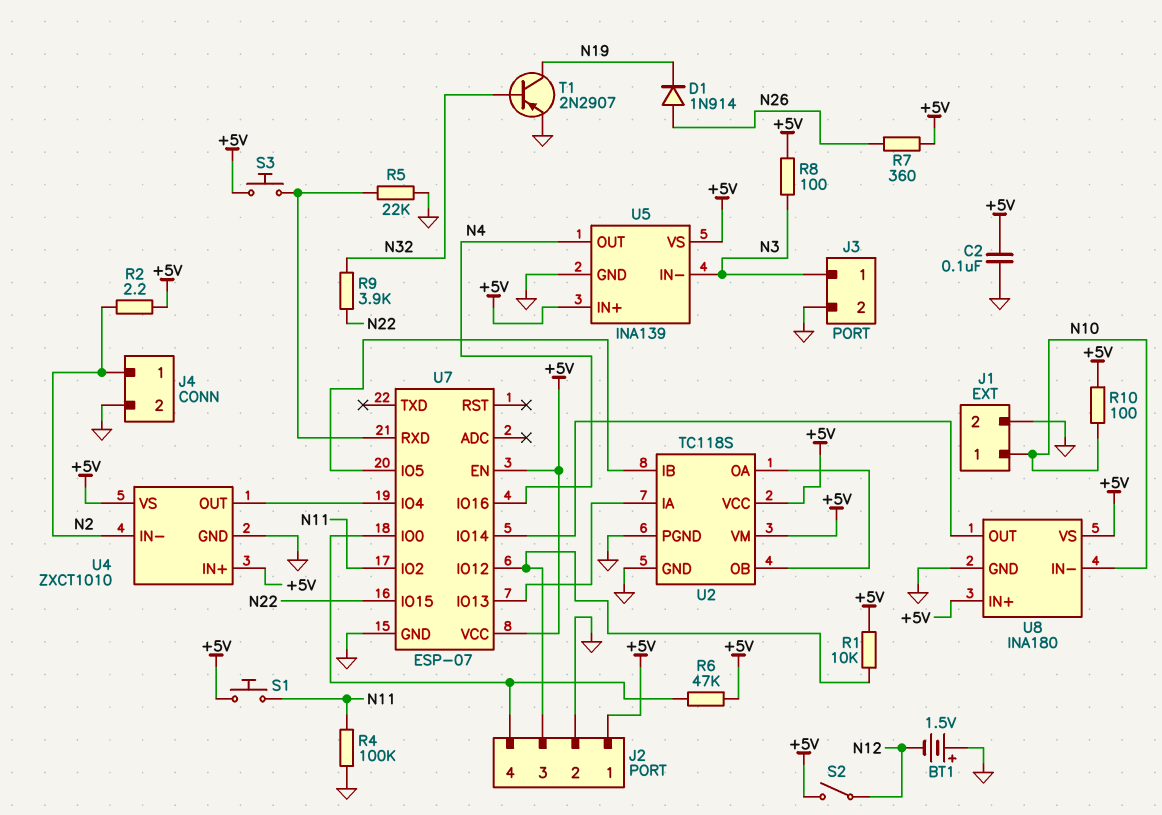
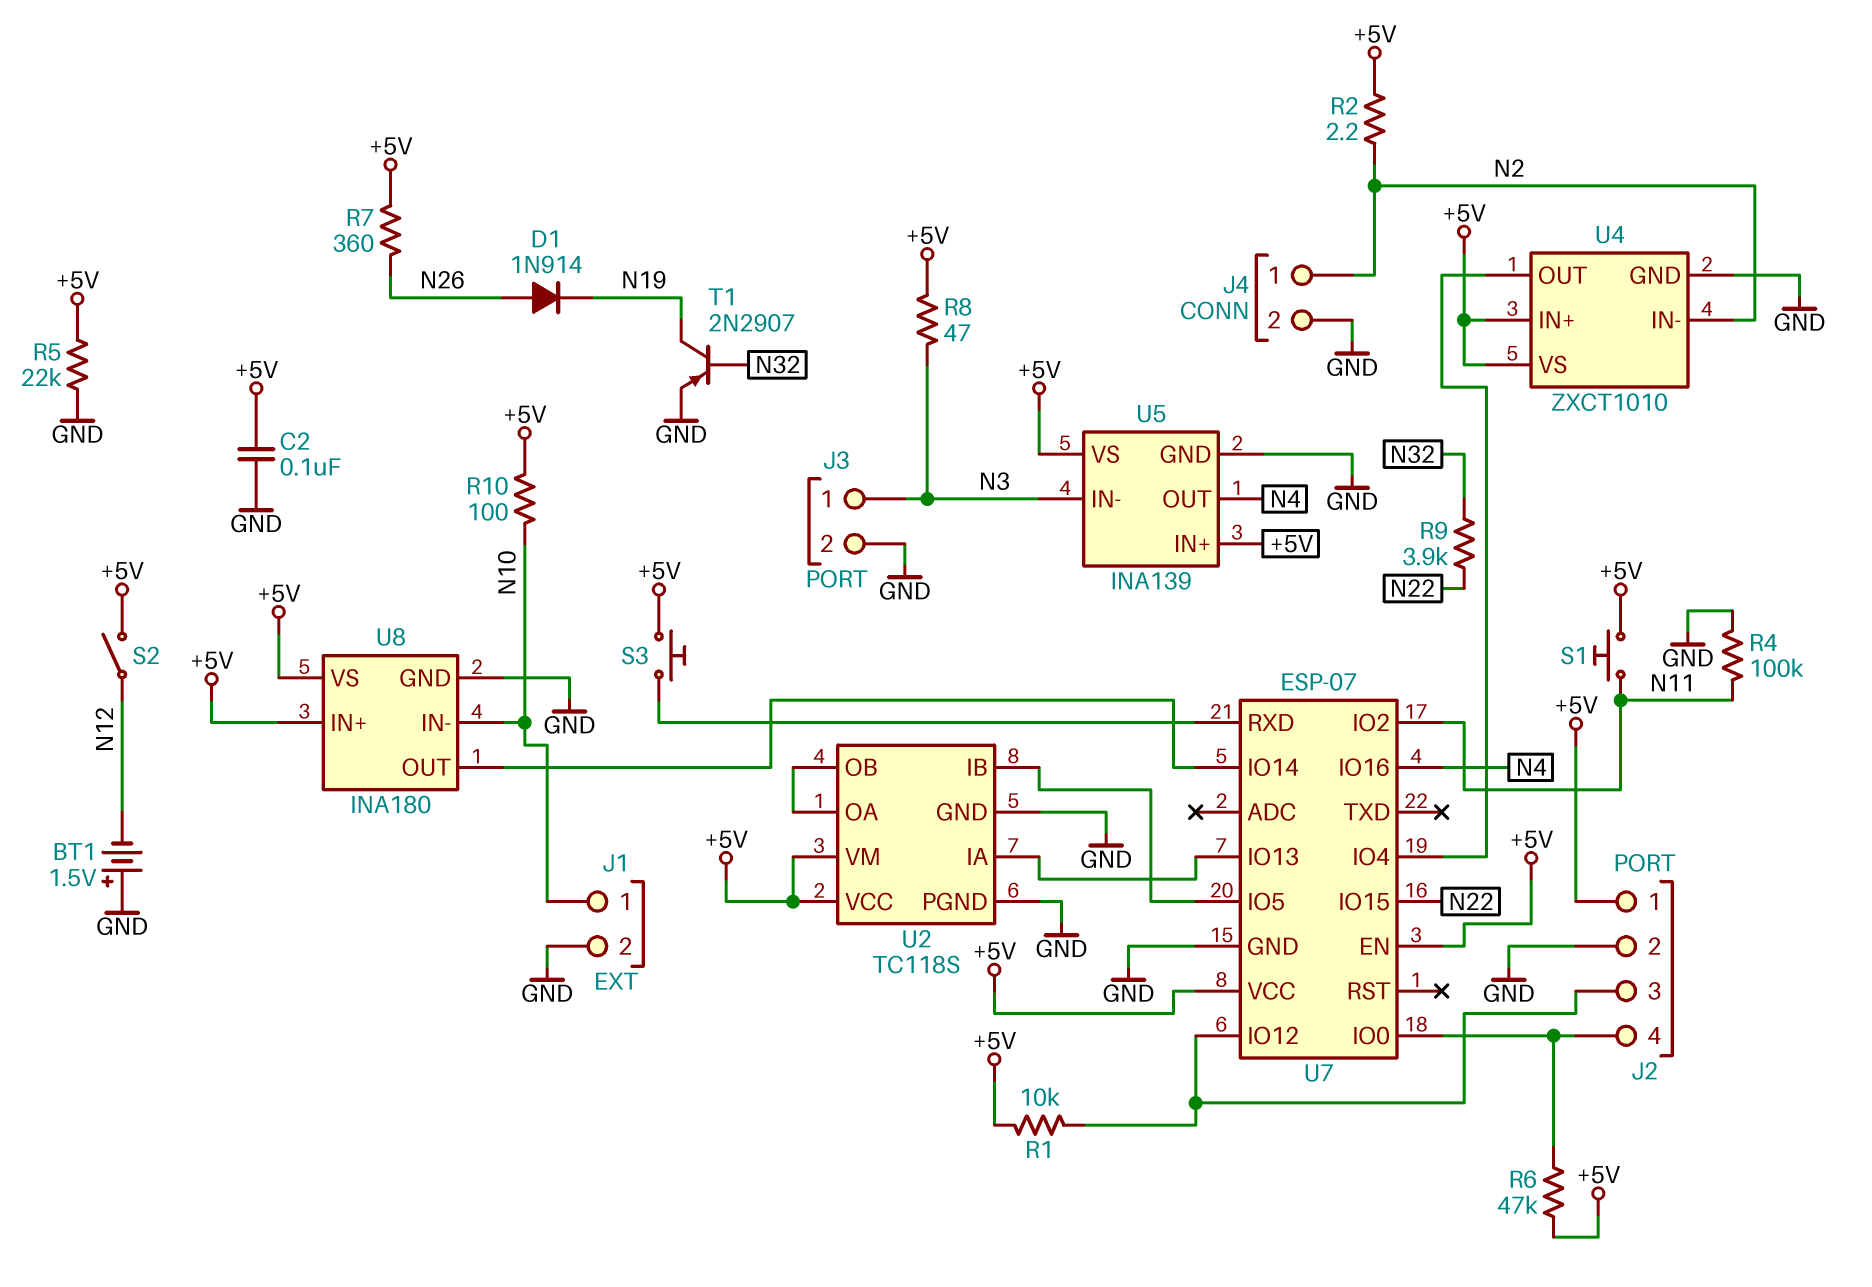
R5: 22k (GND, U7/RXD) -> 22k (+5V, GND)
R8: 100 (+5V, N3) -> 47 (+5V, N3)

